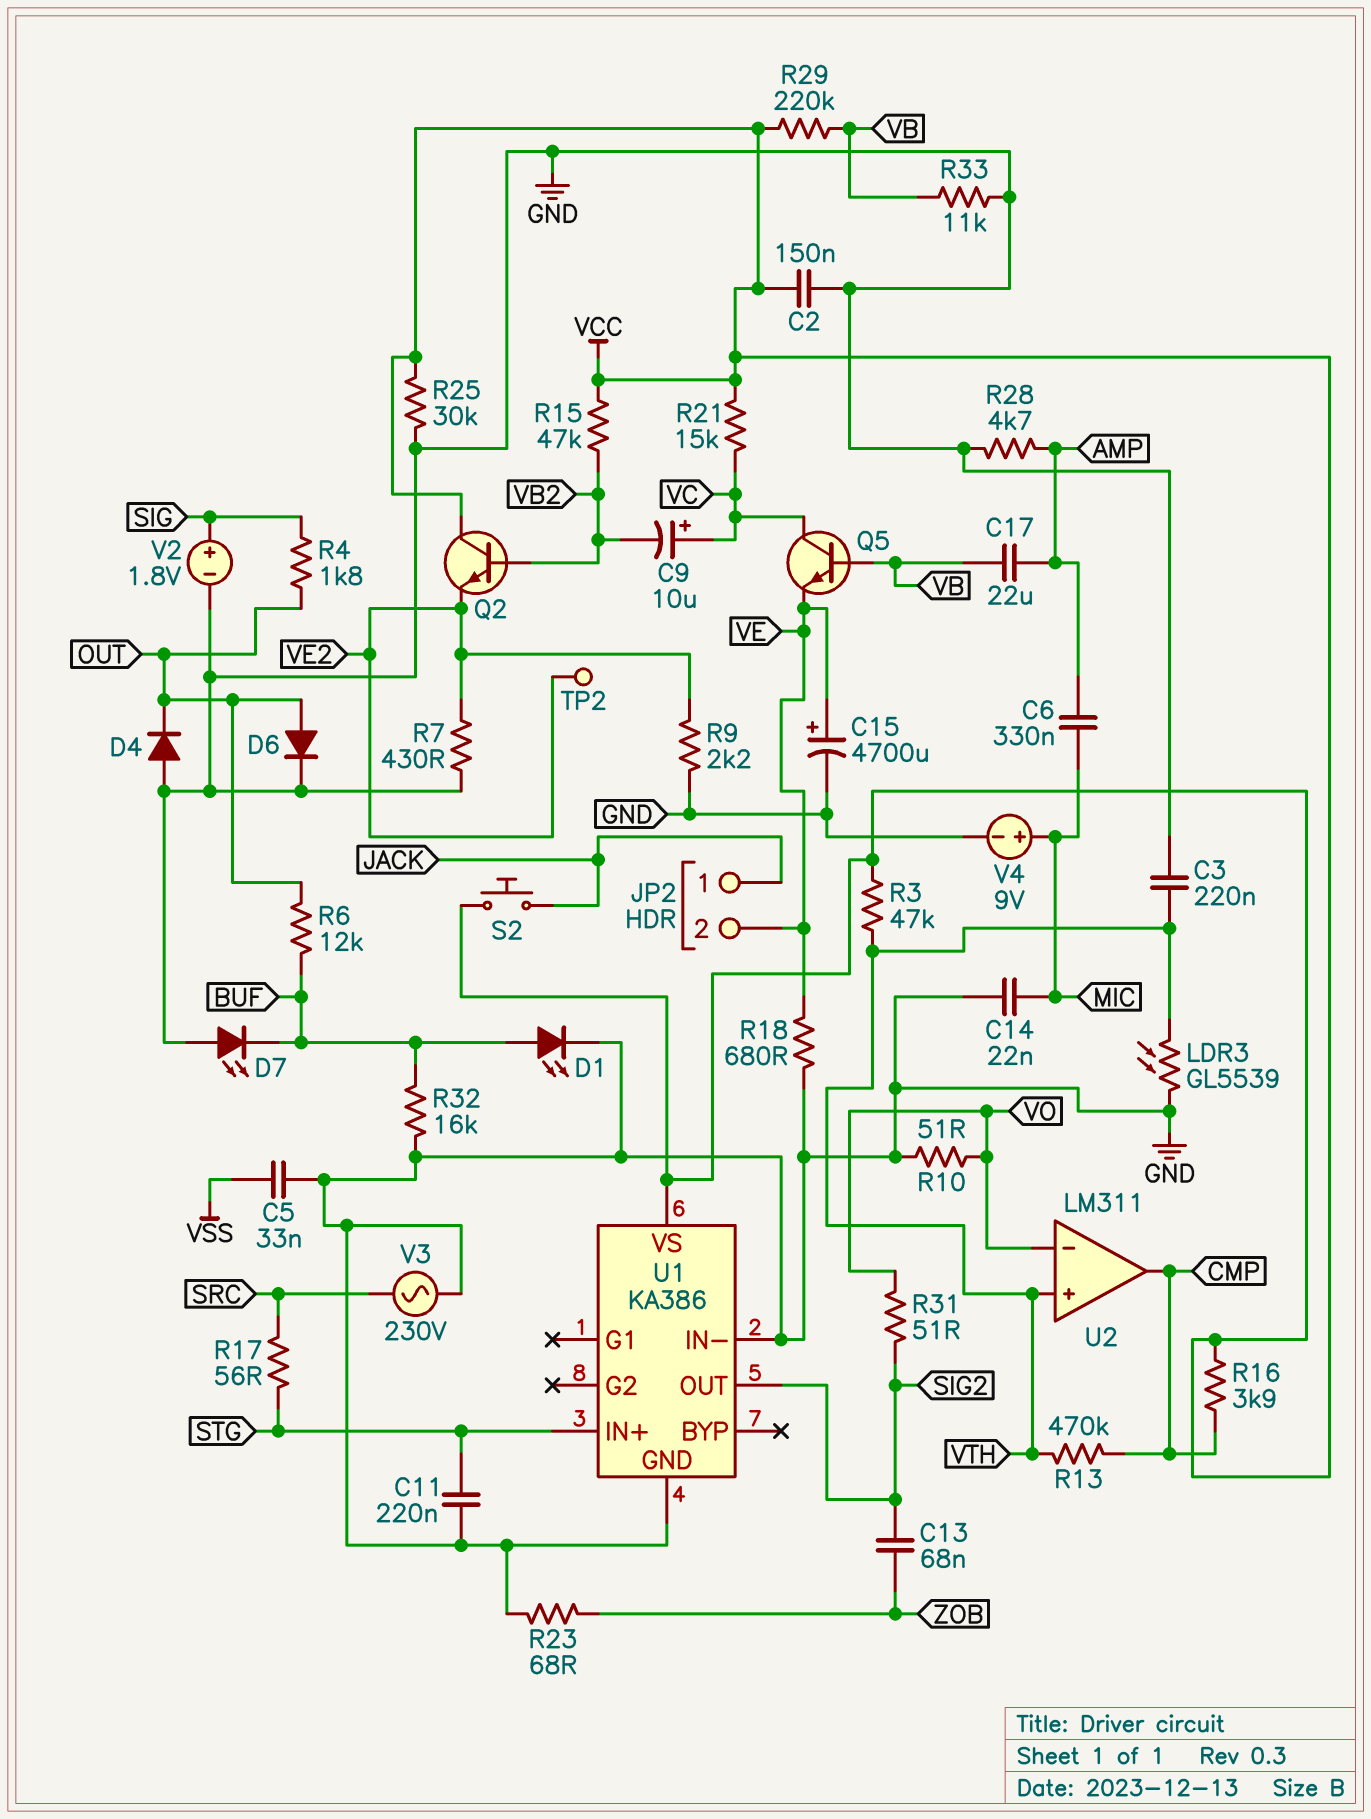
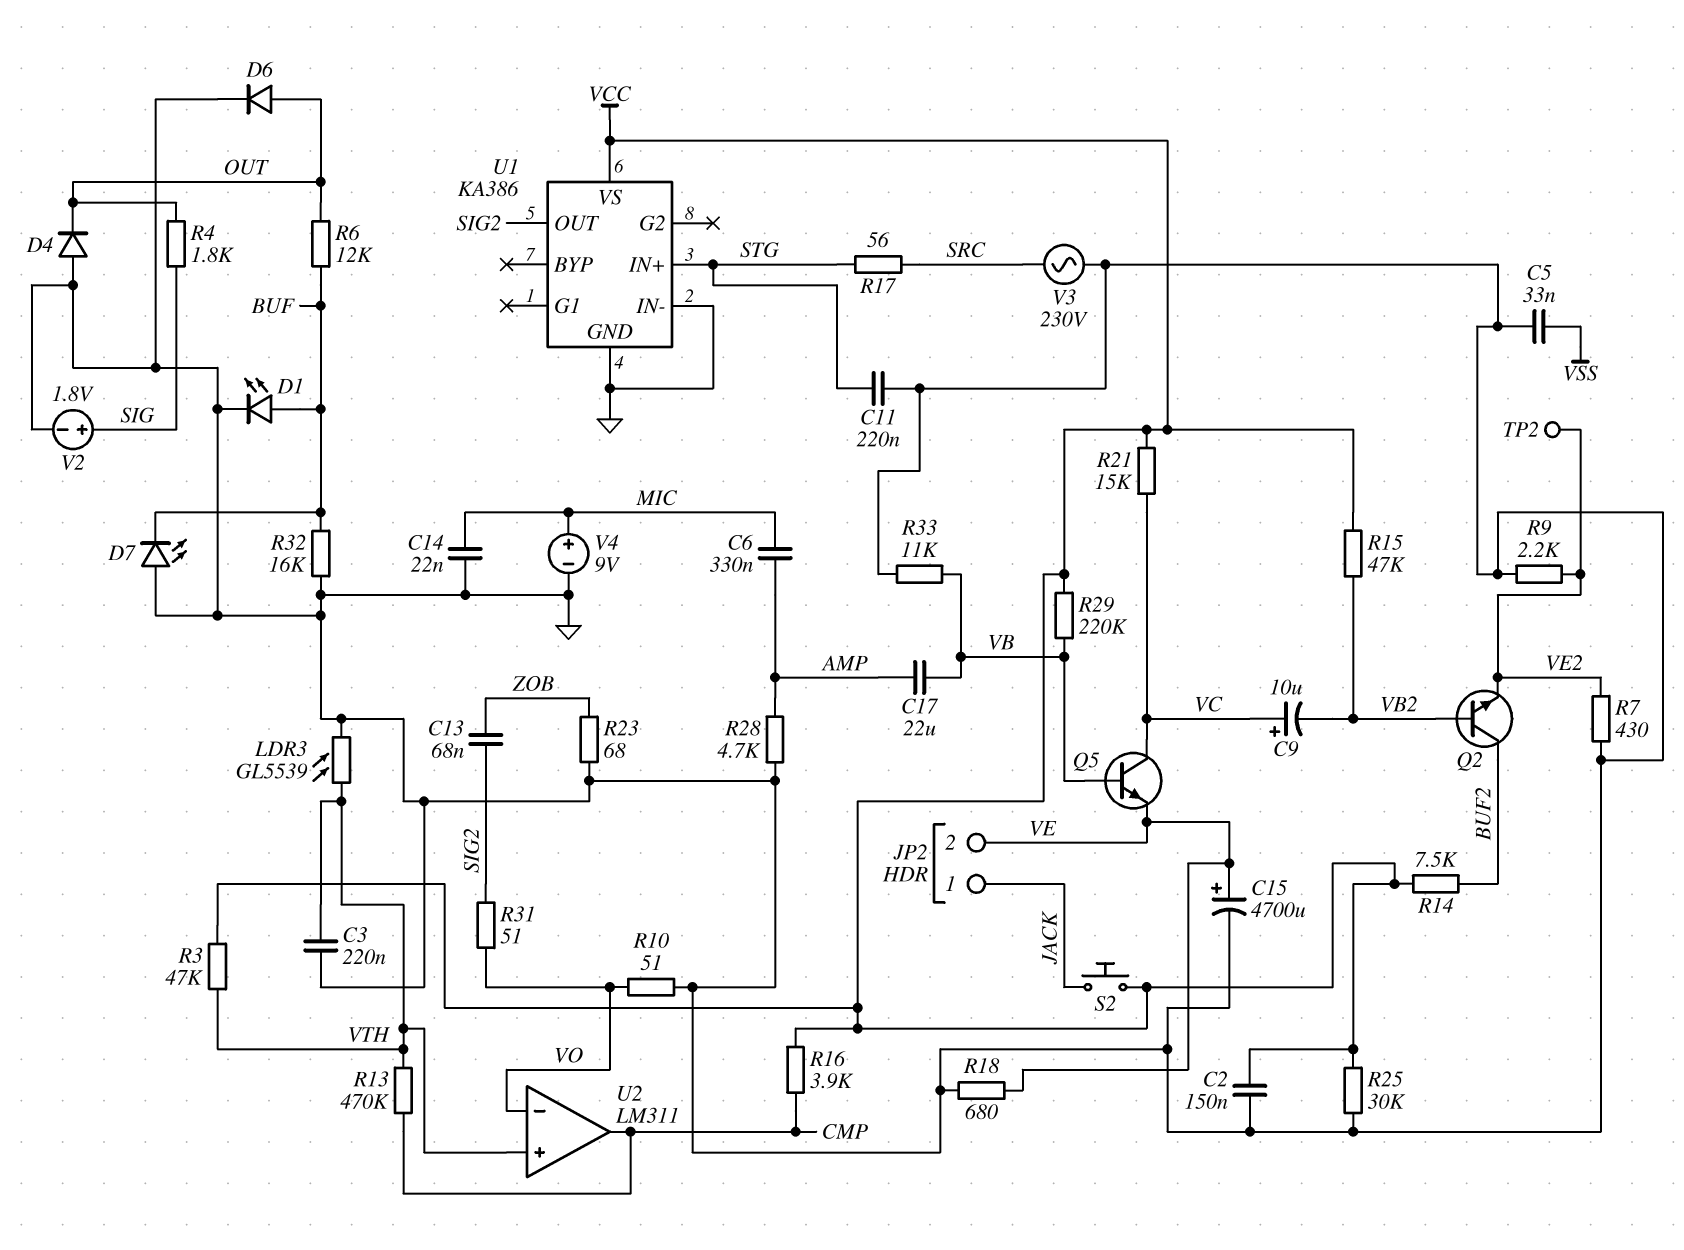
Q2: NPN (B VB2, C VCC, E VE2) -> NPN (B VB2, C BUF2, E VE2)
R14: none -> 7.5k (BUF2, VCC)

